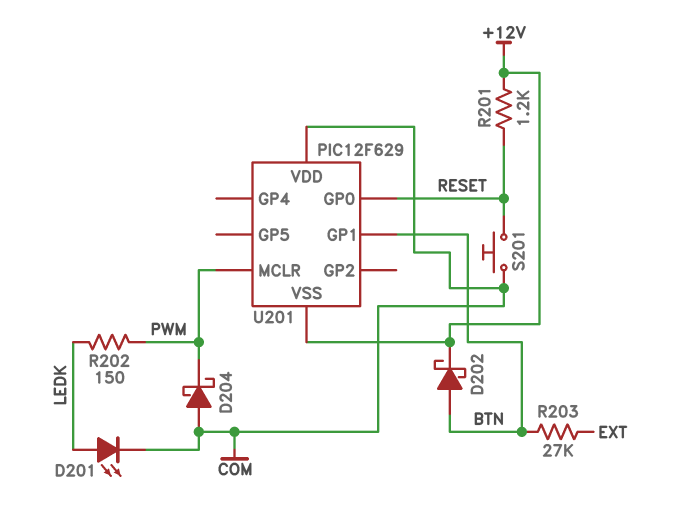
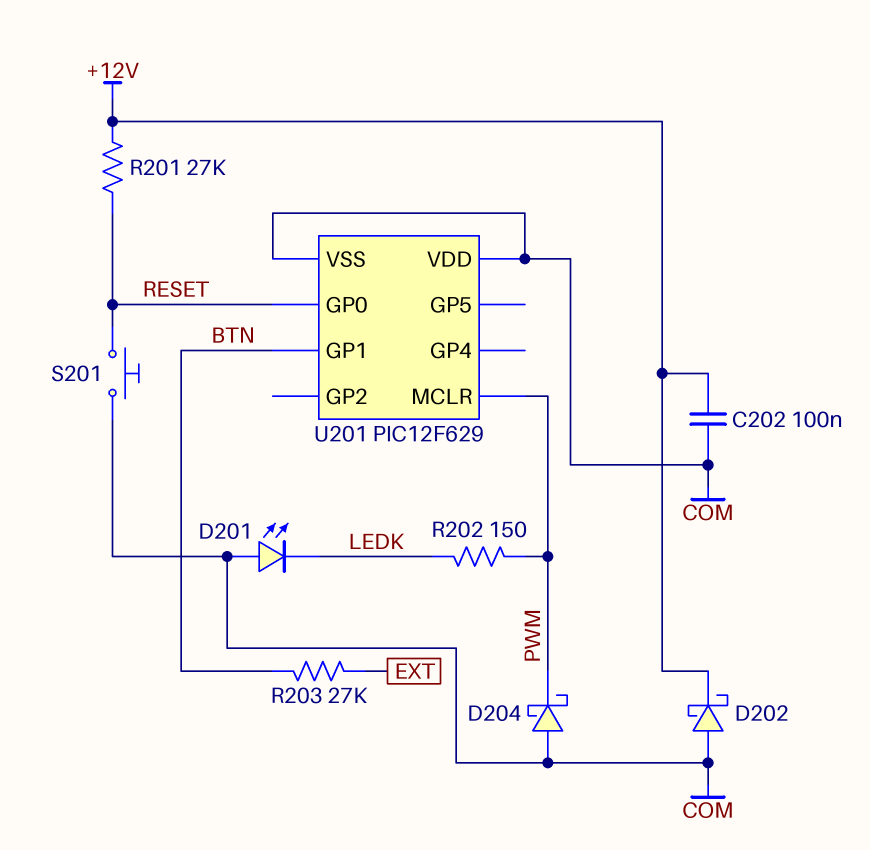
C202: none -> 100nF (+12V, COM)
D201: LED (A LEDK, K COM) -> LED (A COM, K LEDK)
D202: schottky (A BTN, K +12V) -> schottky (A COM, K +12V)
R201: 1.2k (+12V, RESET) -> 27k (+12V, RESET)
U201 pin VSS: +12V -> COM

